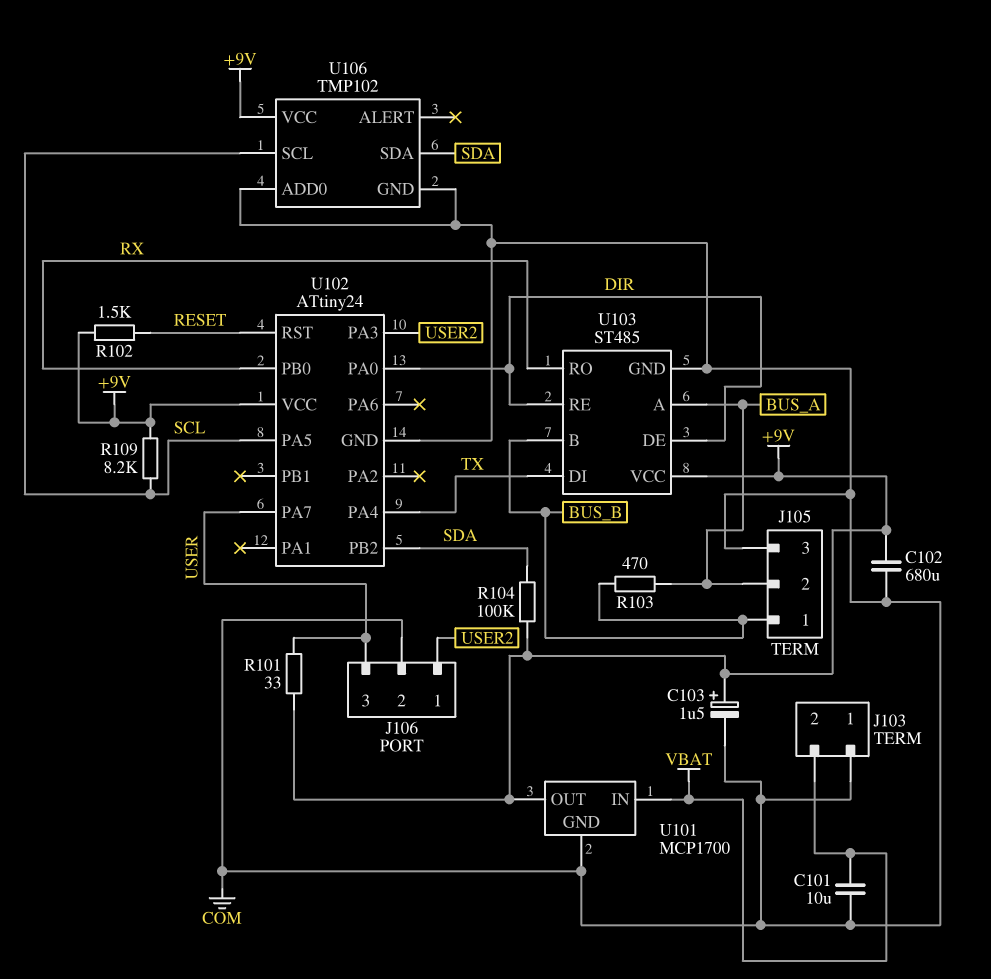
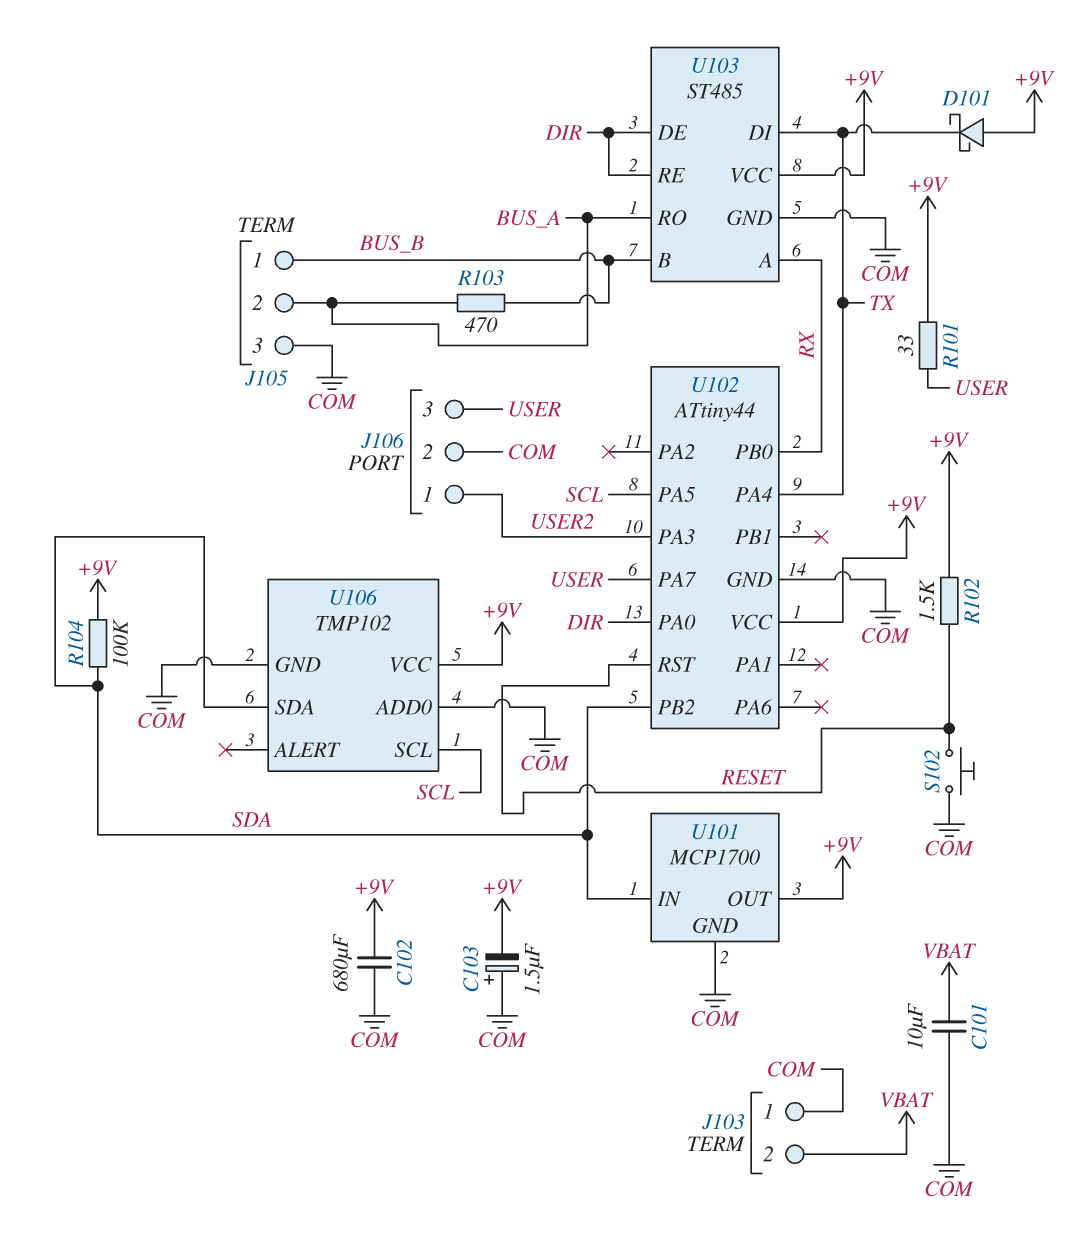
C103: 1.5uF (plus +9V, minus COM) -> 1.5uF (plus COM, minus +9V)
D101: none -> schottky (A +9V, K TX)
R109: 8.2k (+9V, SCL) -> none
S102: none -> button (COM, RESET)
U101 pin IN: VBAT -> SDA
U102: ATtiny24 -> ATtiny44
U103 pin A: BUS_A -> RX
U103 pin RO: RX -> BUS_A

